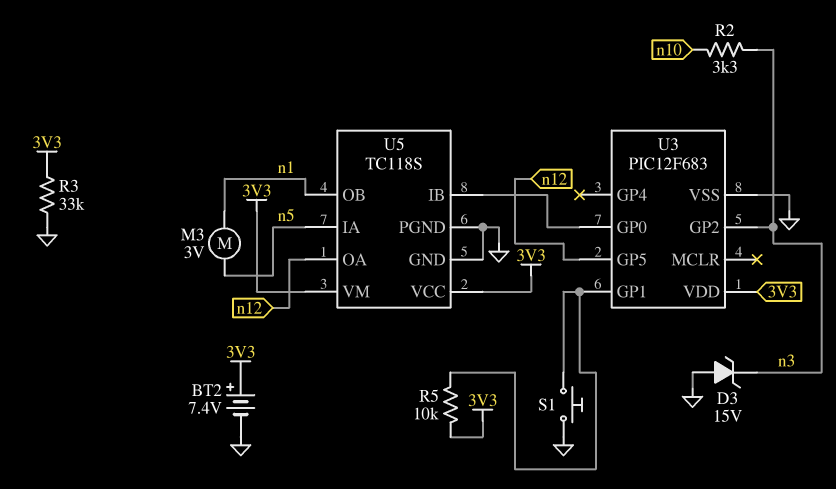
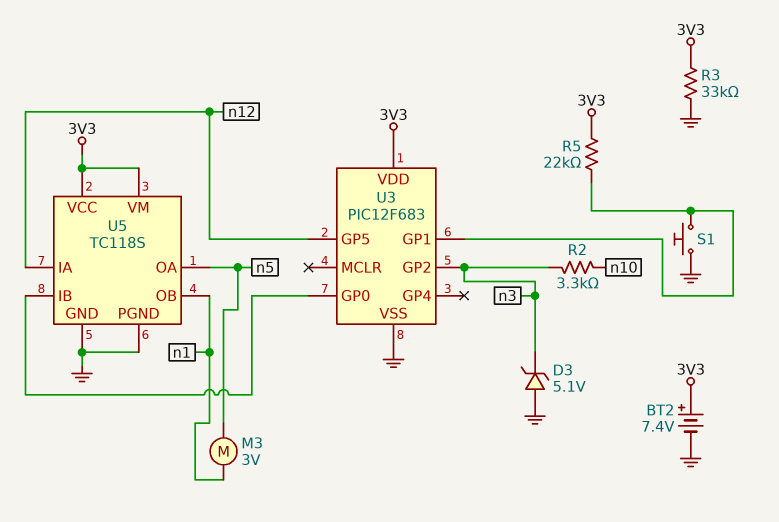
D3: zener 15V (A GND, K n3) -> zener 5.1V (A GND, K n3)
R5: 10k (3V3, U3/GP1) -> 22k (3V3, U3/GP1)
U5 pin IA: n5 -> n12
U5 pin OA: n12 -> n5

